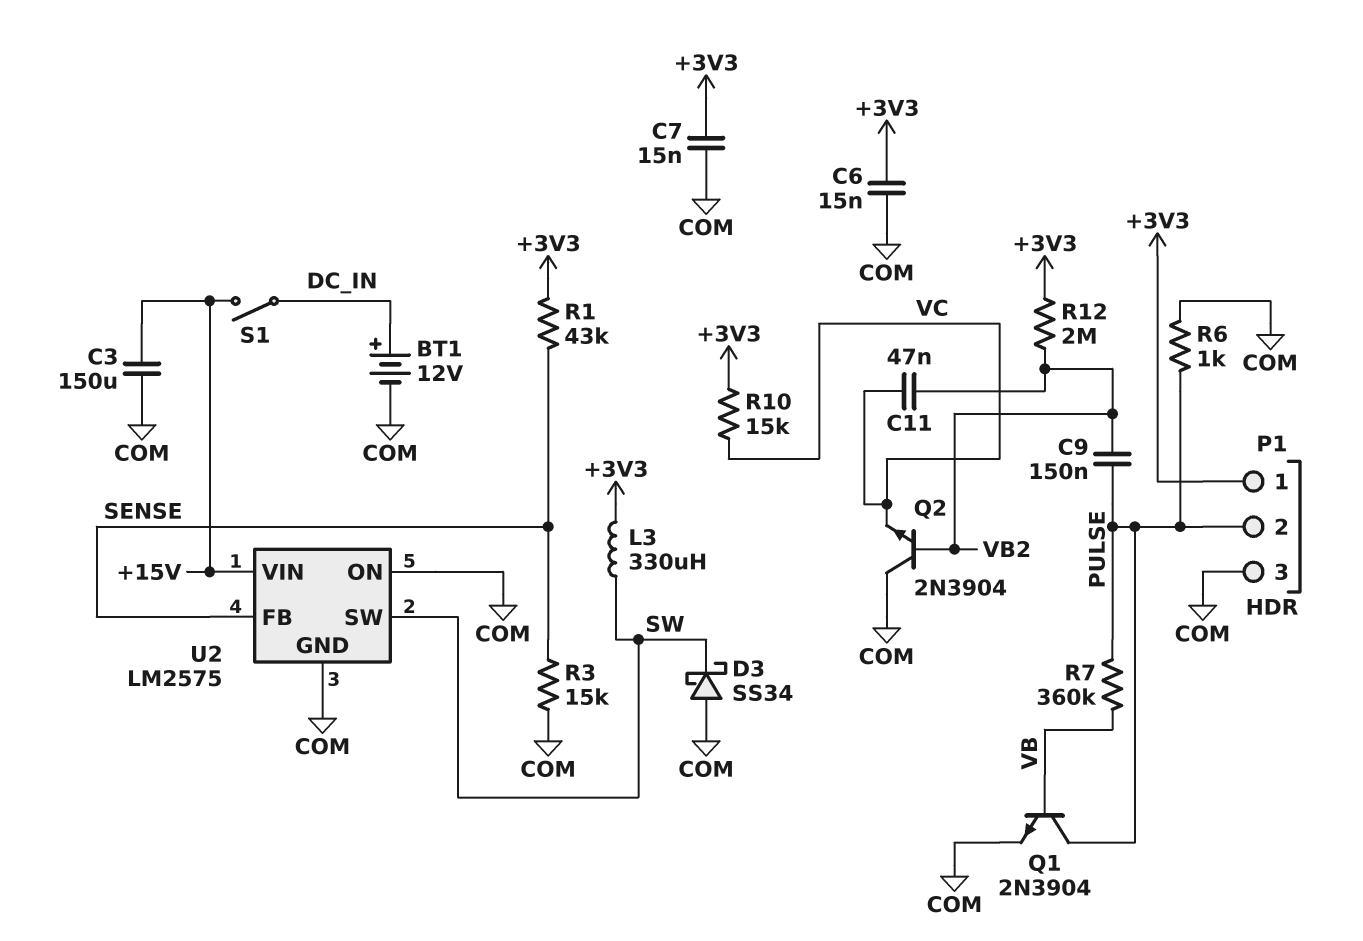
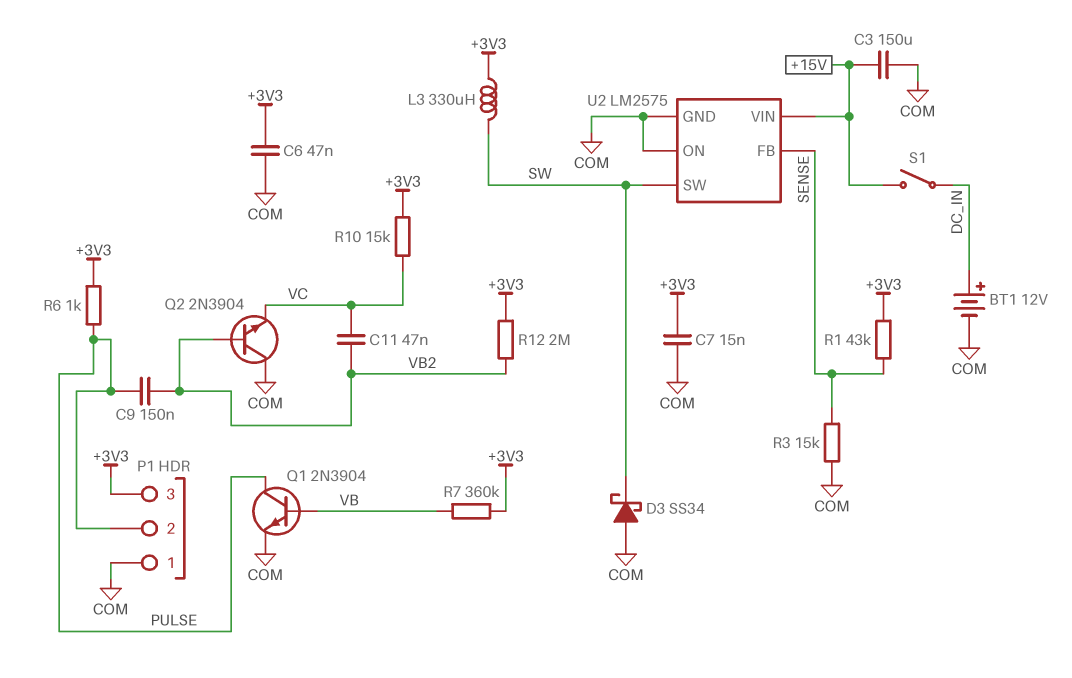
C6: 15nF (+3V3, COM) -> 47nF (+3V3, COM)
P1 pin 1: +3V3 -> COM
P1 pin 3: COM -> +3V3
R6: 1k (COM, PULSE) -> 1k (+3V3, PULSE)
R7: 360k (PULSE, VB) -> 360k (+3V3, VB)

